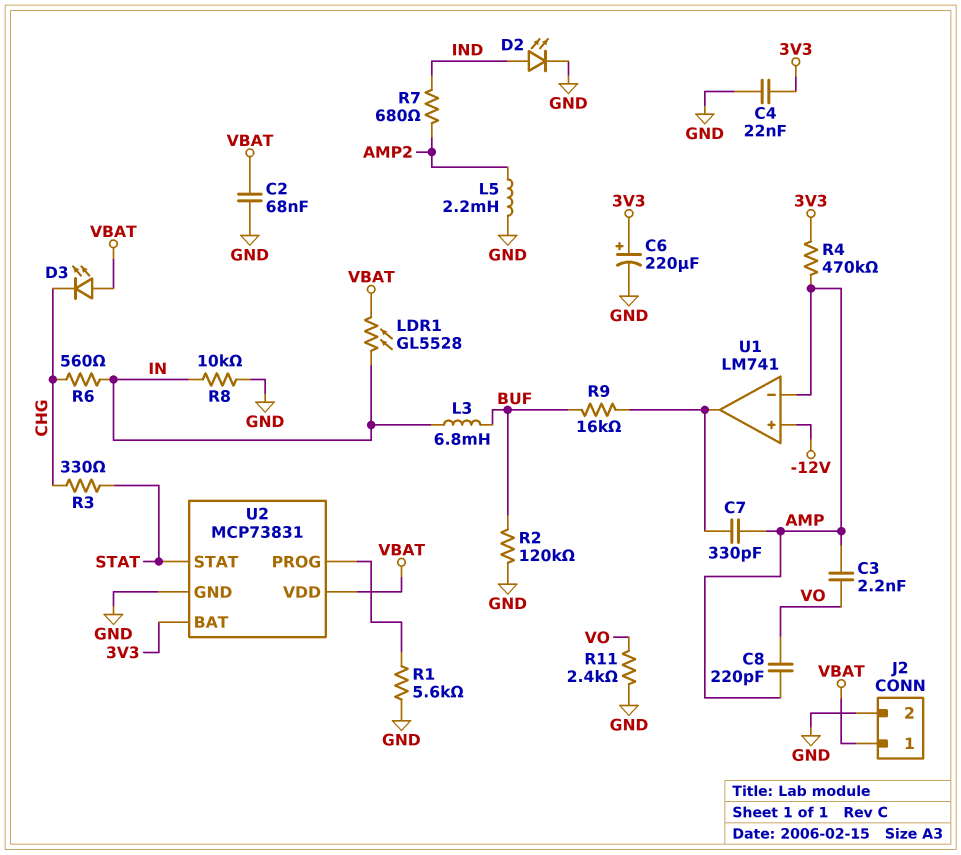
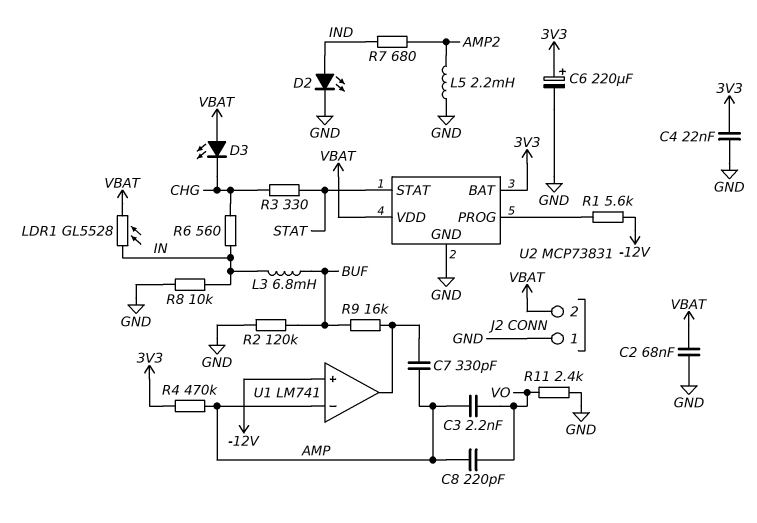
J2 pin 1: VBAT -> GND
J2 pin 2: GND -> VBAT
R1: 5.6k (GND, U2/PROG) -> 5.6k (-12V, U2/PROG)

